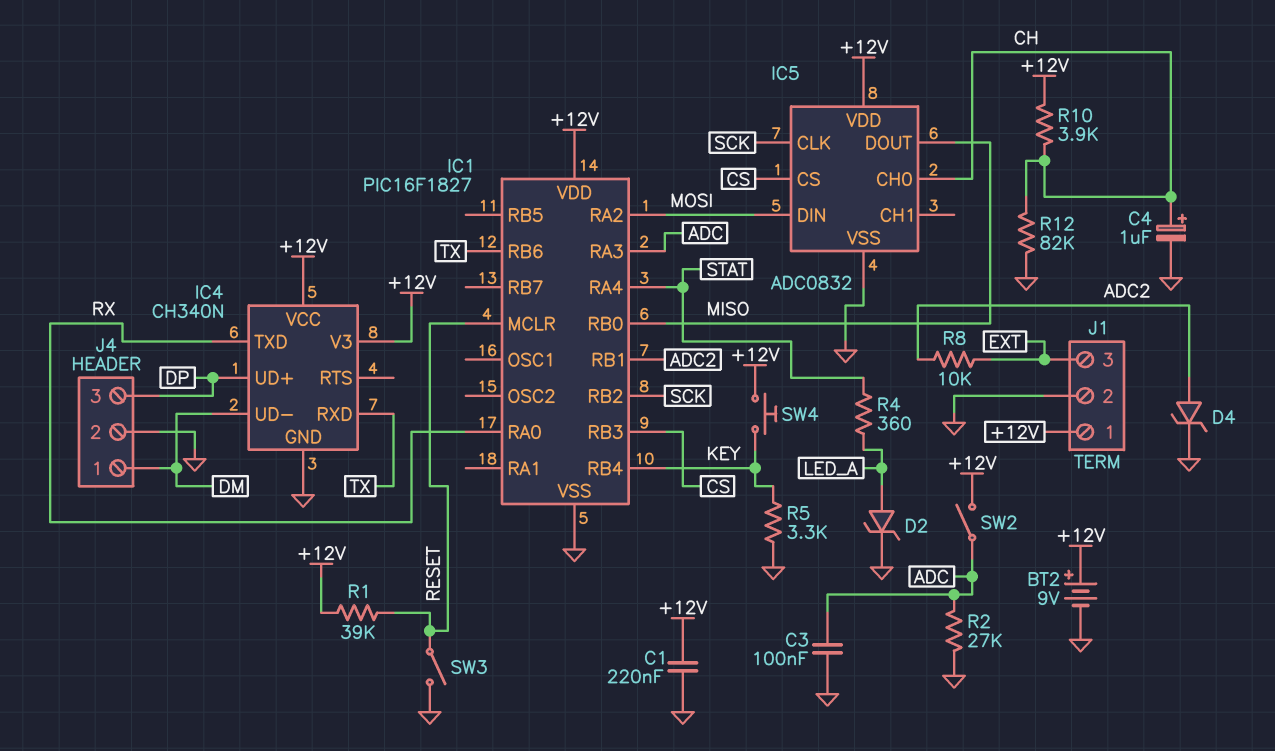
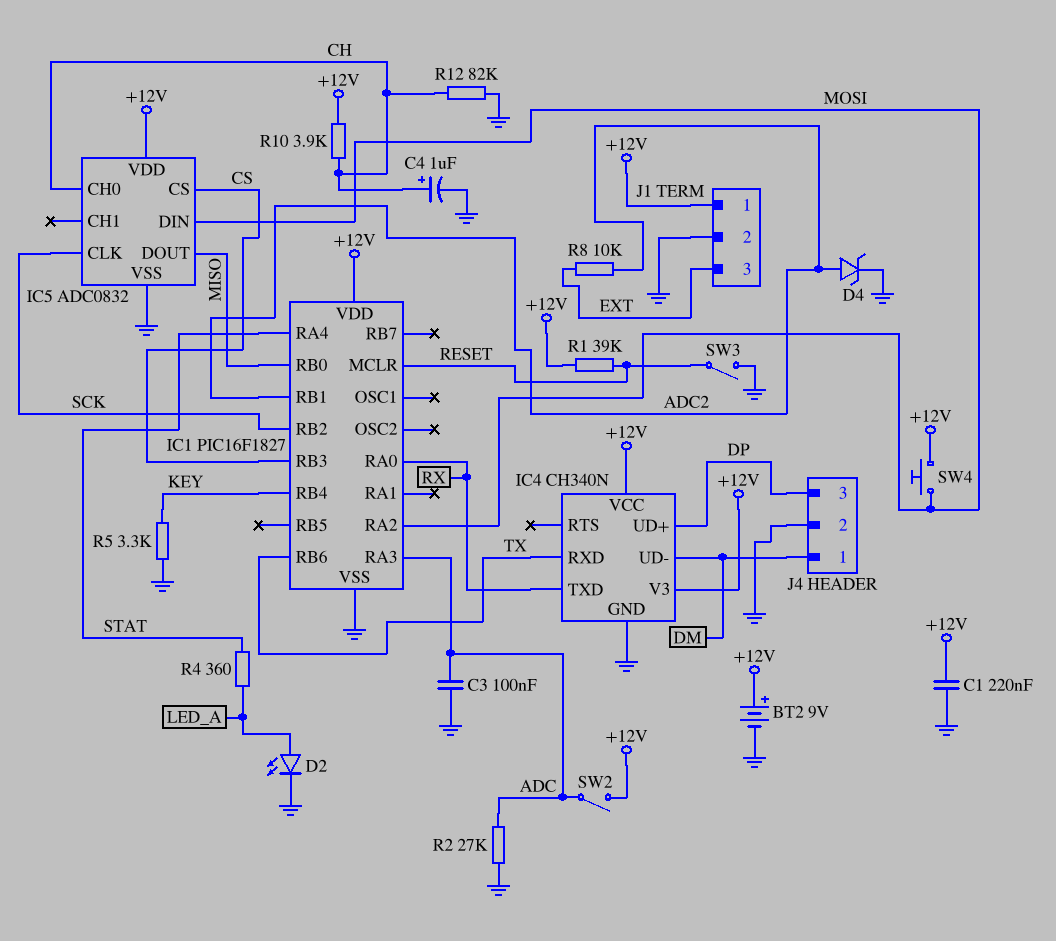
D2: zener (A LED_A, K GND) -> LED (A LED_A, K GND)
SW4: button (+12V, KEY) -> button (+12V, MOSI)

